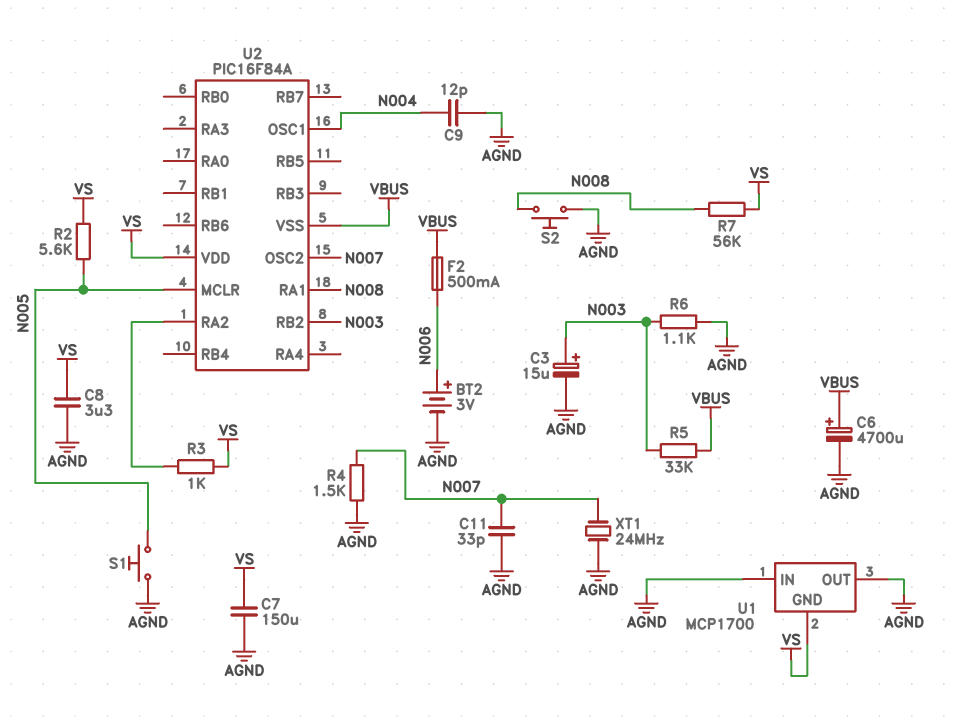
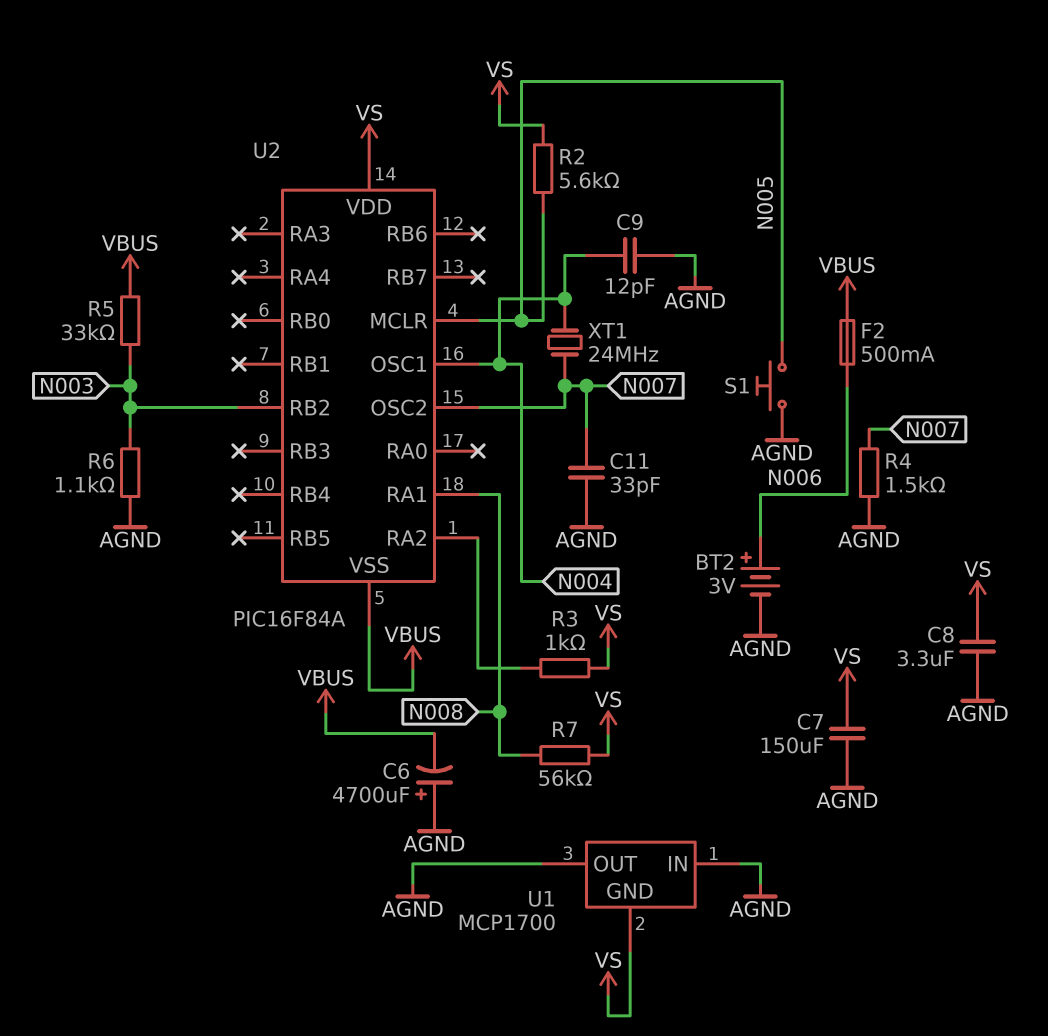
C3: 15uF (plus N003, minus AGND) -> none
C6: 4700uF (plus VBUS, minus AGND) -> 4700uF (plus AGND, minus VBUS)
S2: button (AGND, N008) -> none
XT1: 24MHz (AGND, N007) -> 24MHz (N004, N007)

